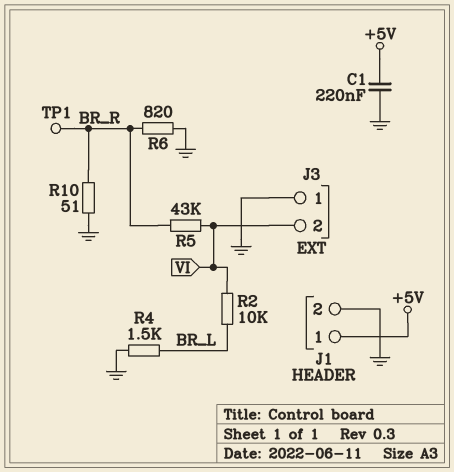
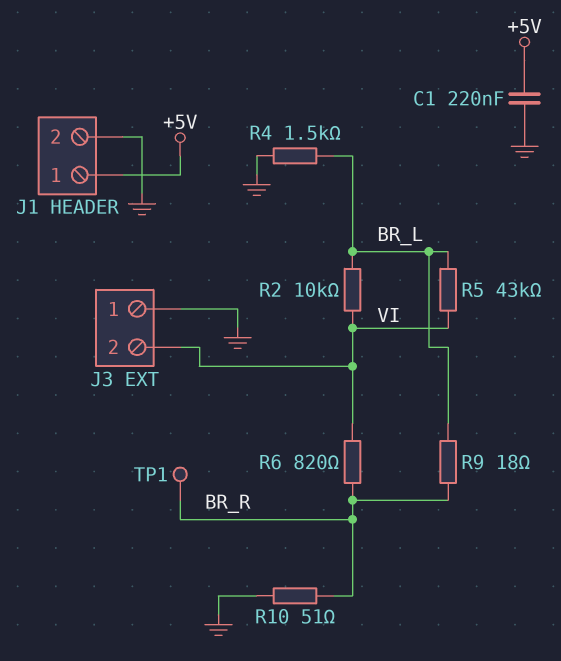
R5: 43k (BR_R, VI) -> 43k (BR_L, VI)
R6: 820 (BR_R, GND) -> 820 (BR_R, VI)
R9: none -> 18 (BR_L, BR_R)

